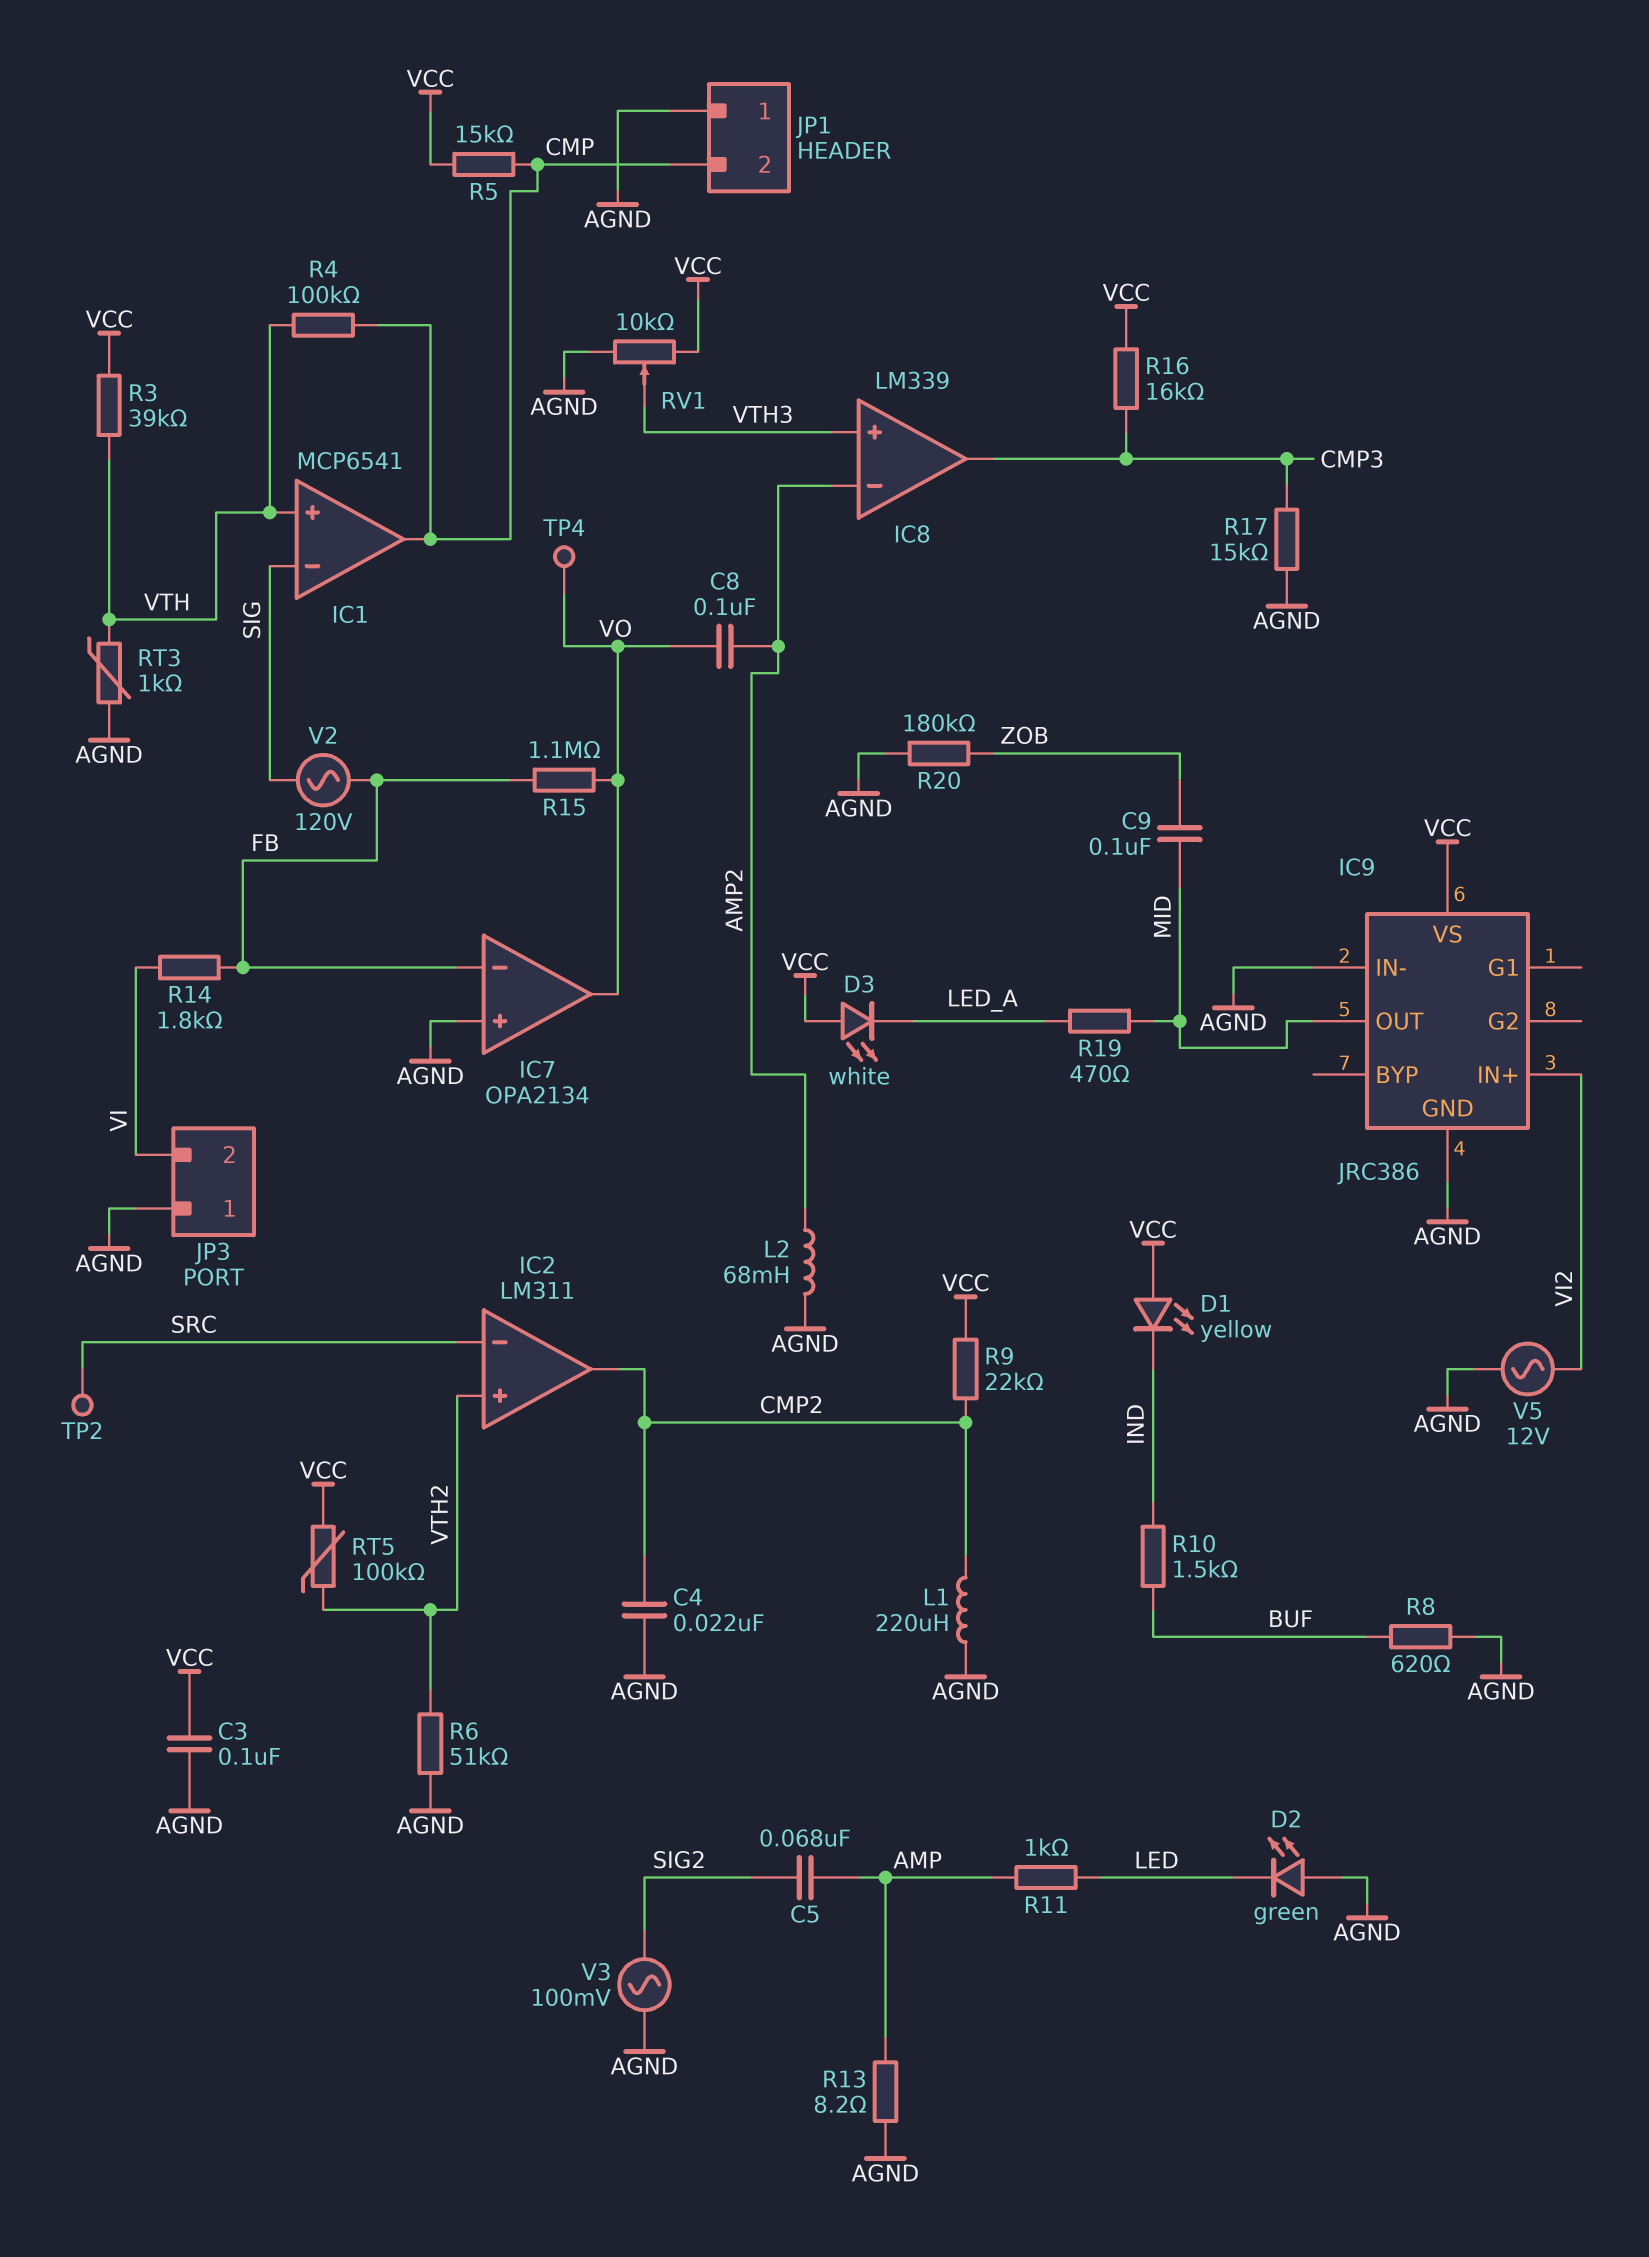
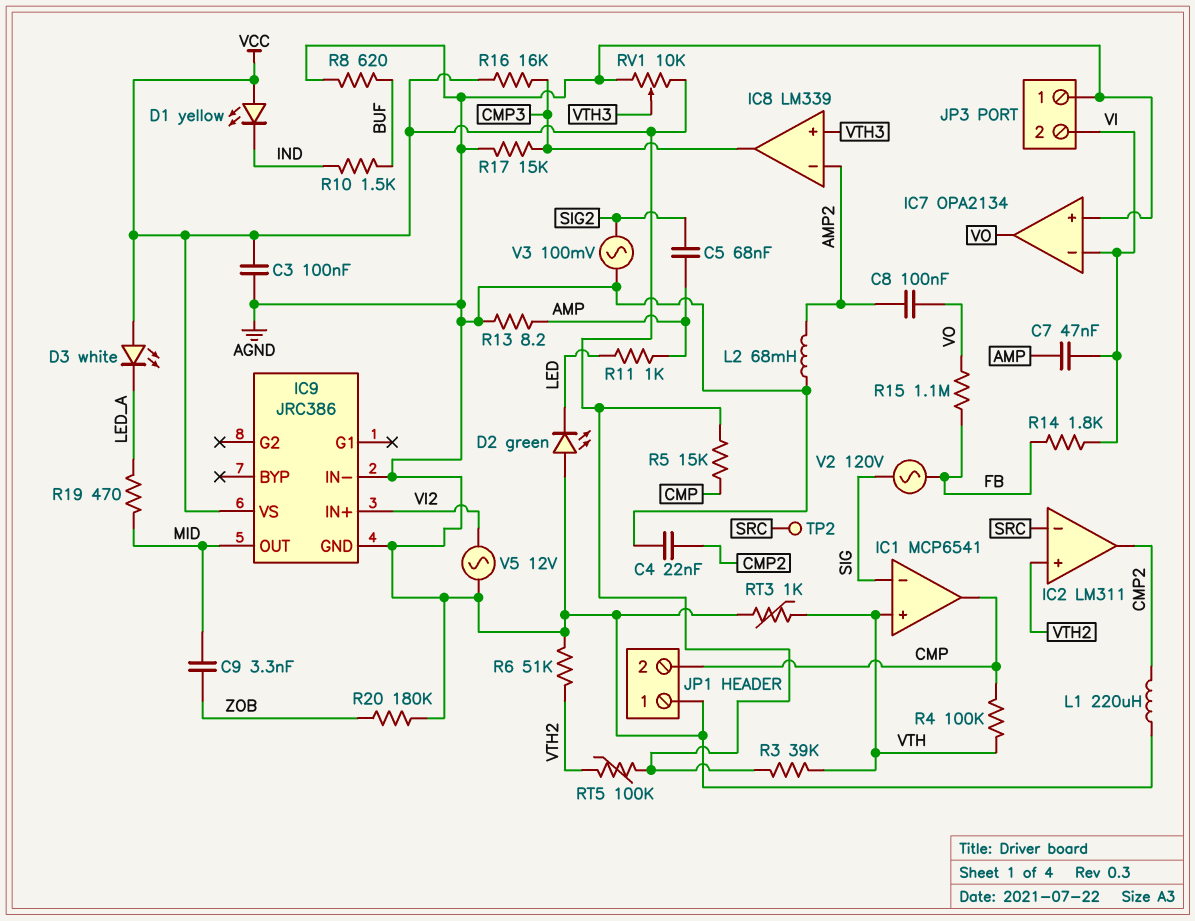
C7: none -> 47nF (AMP, VI)
C9: 100nF (MID, ZOB) -> 3.3nF (MID, ZOB)
IC7 pin in-: FB -> VI
R9: 22k (CMP2, VCC) -> none
TP4: test point (VO) -> none

